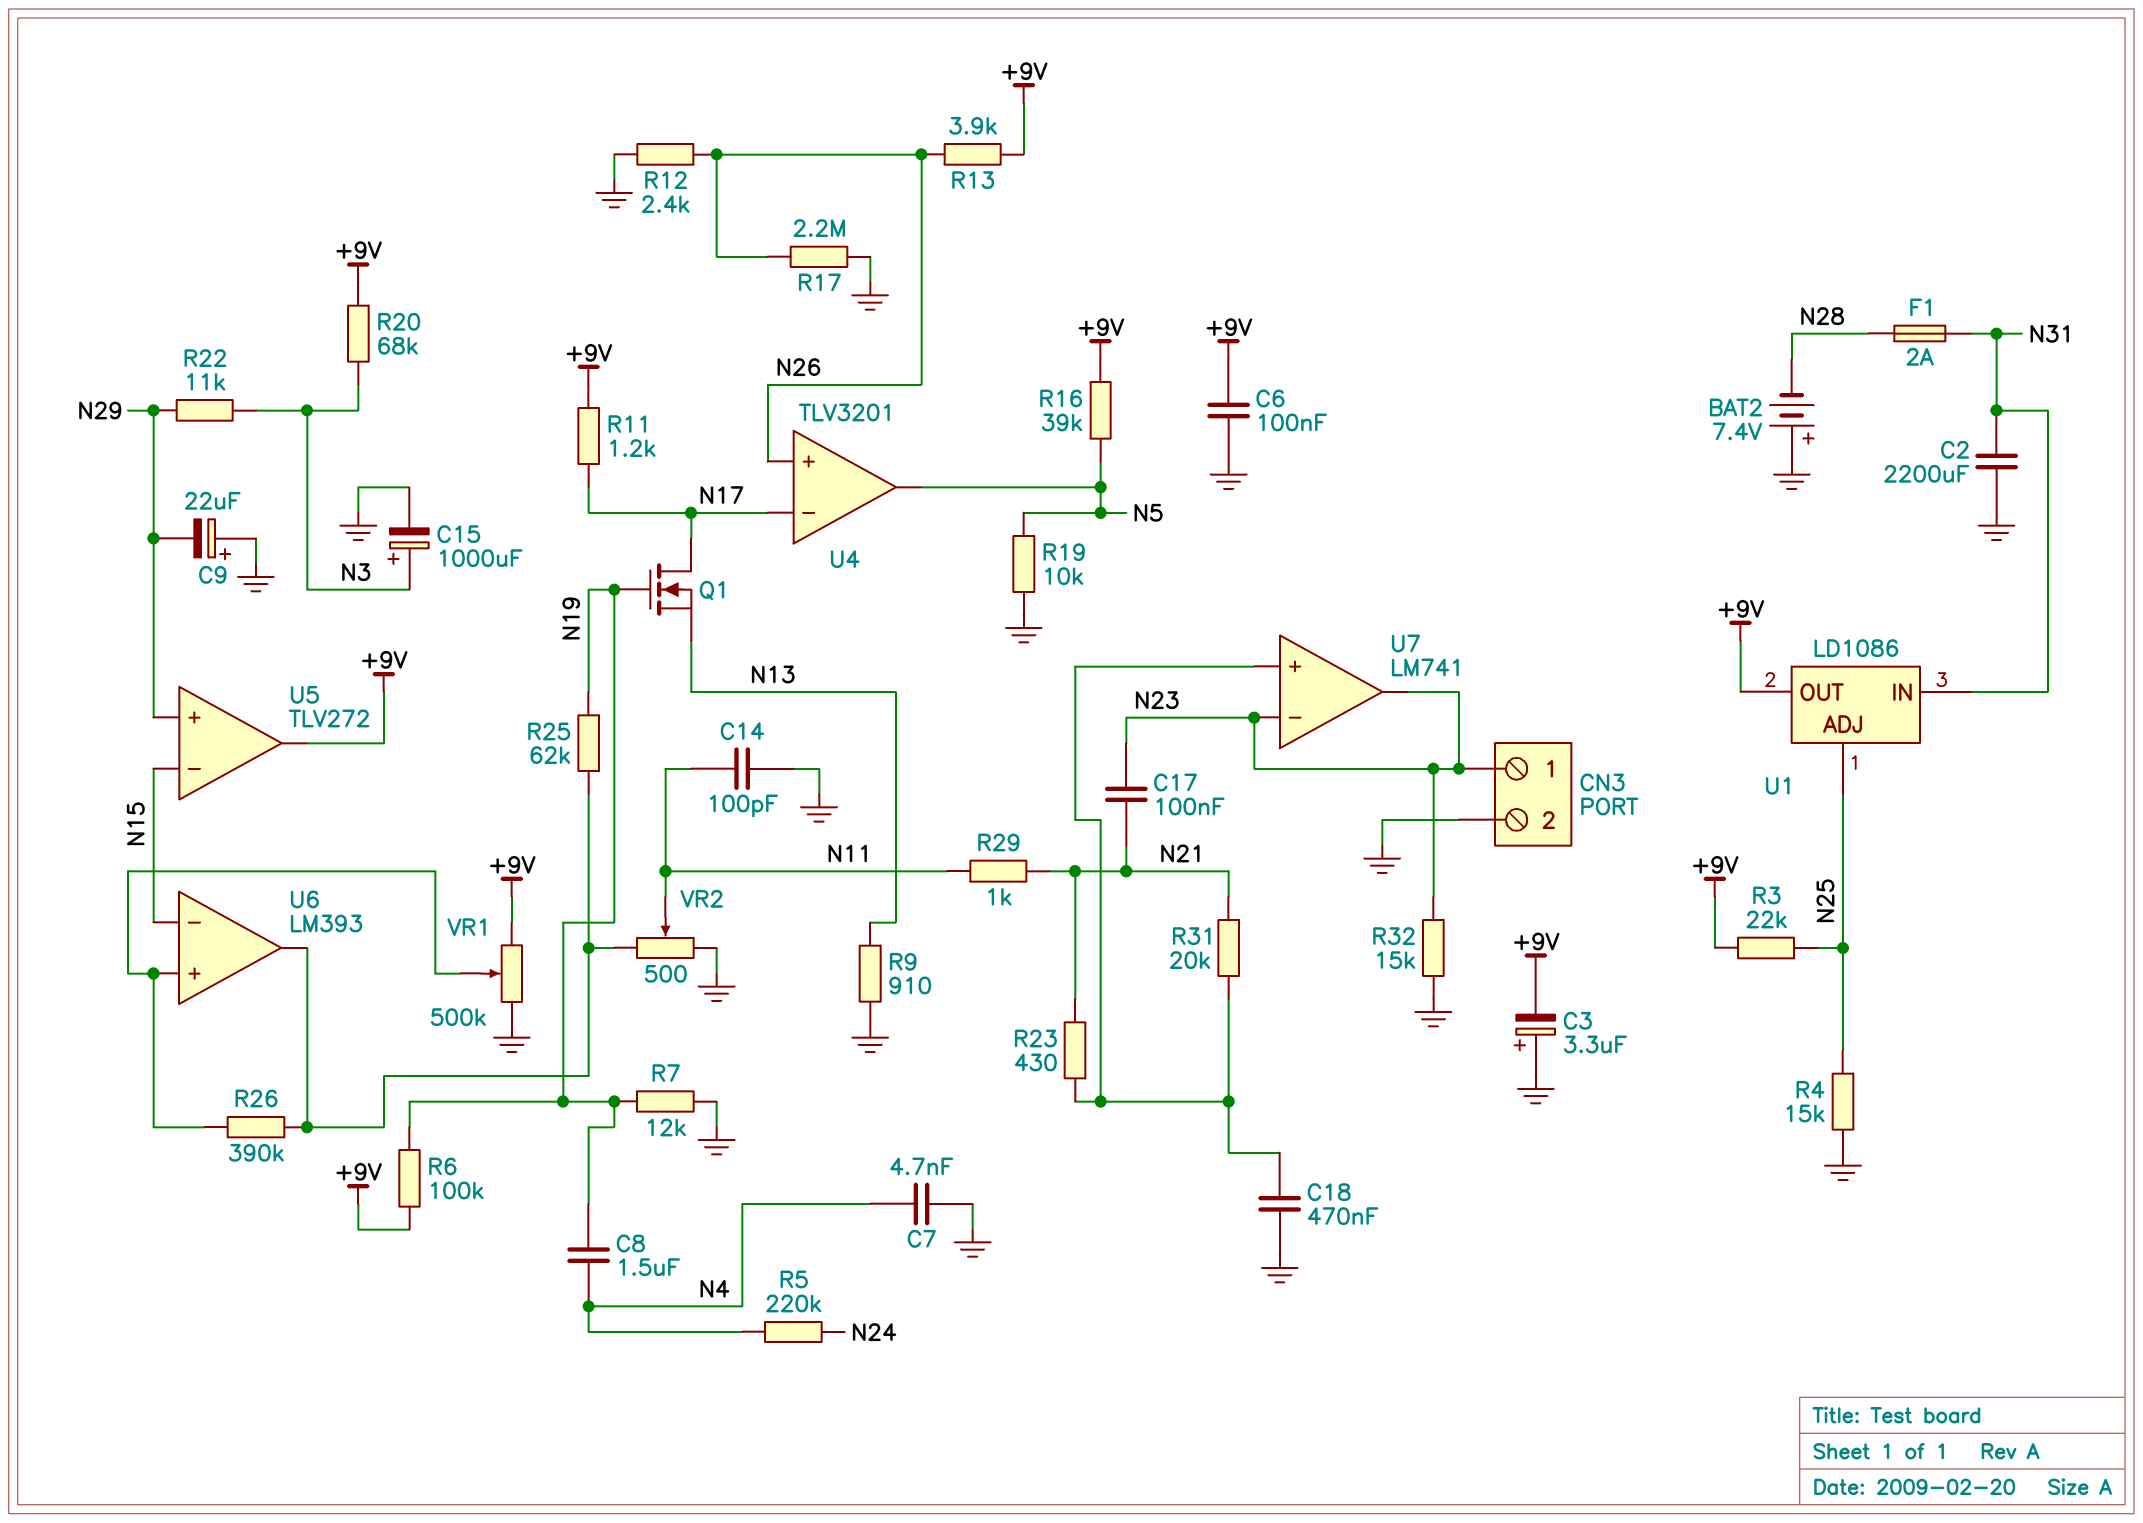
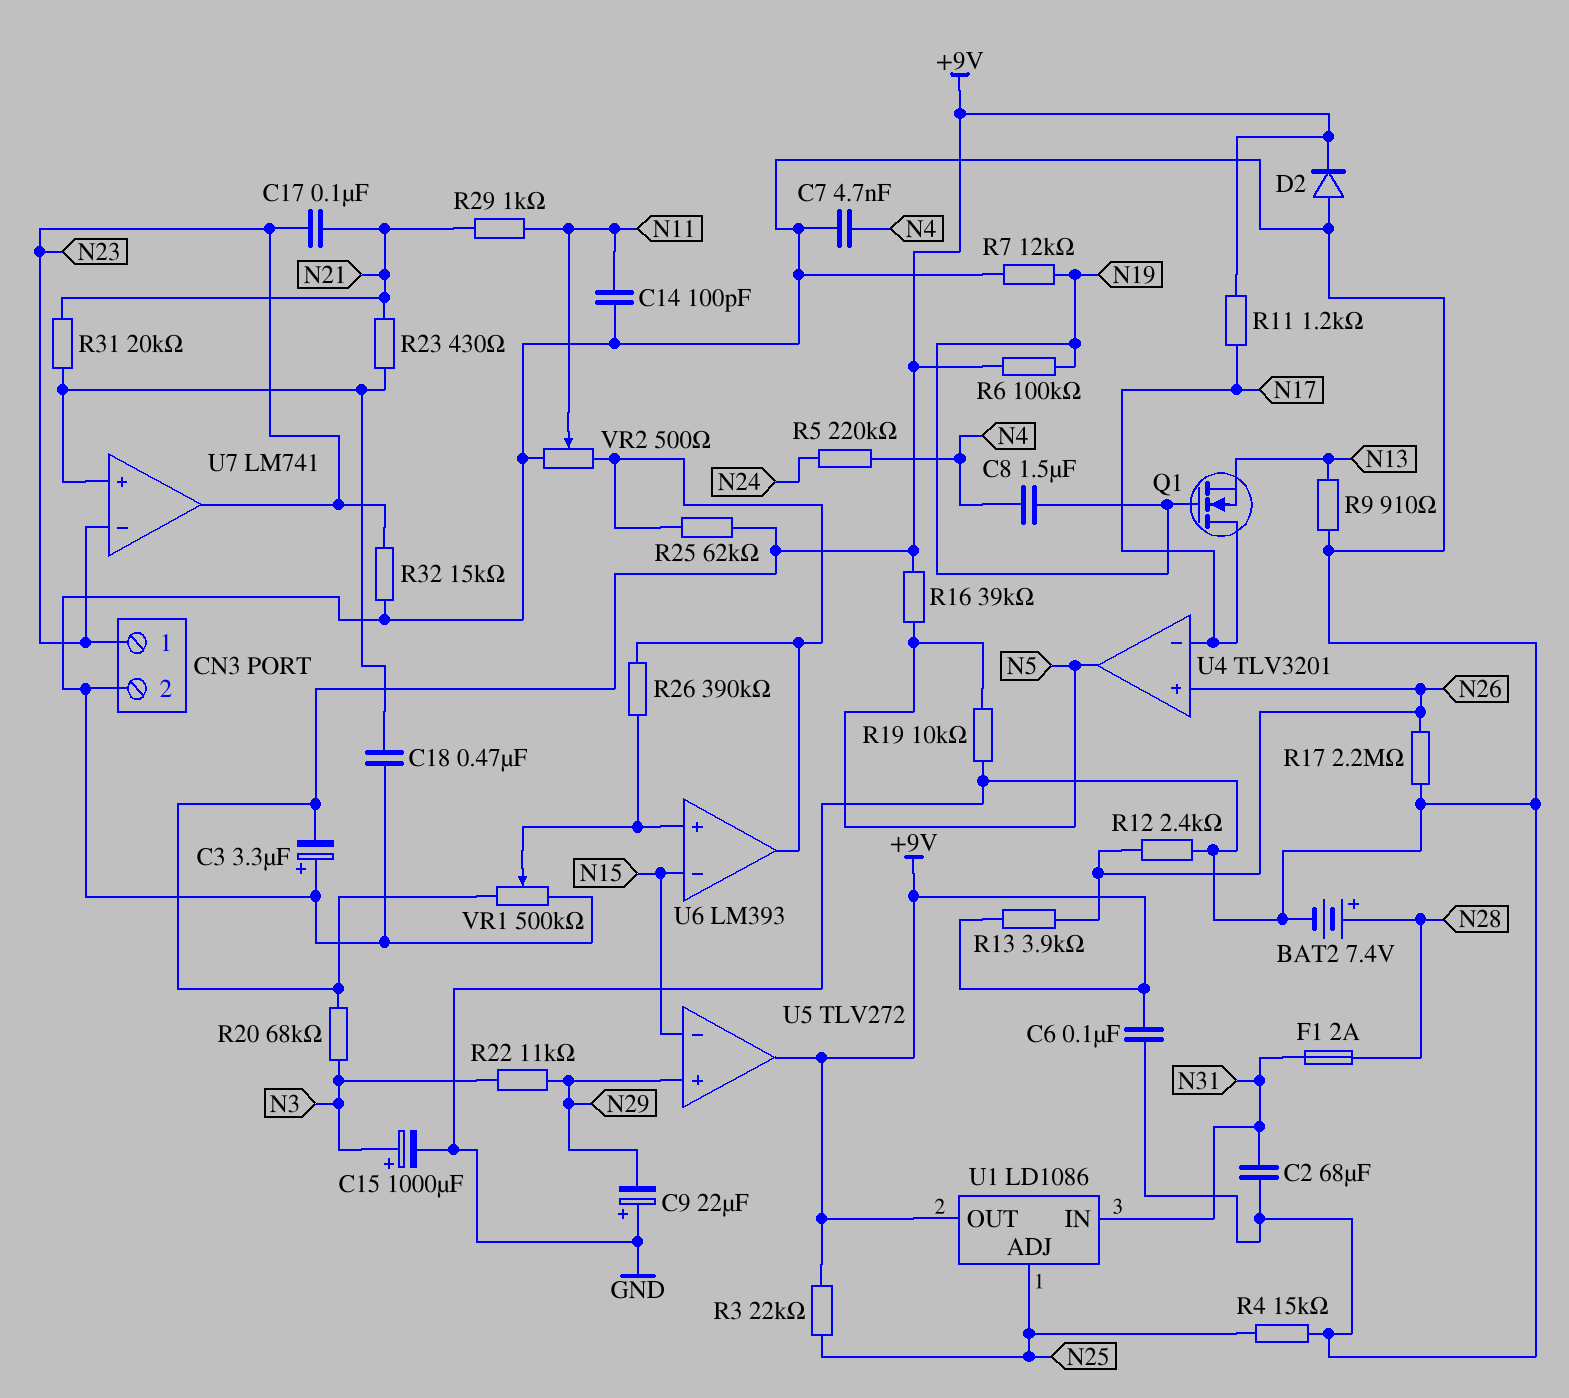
BAT2: 7.4V (plus GND, minus N28) -> 7.4V (plus N28, minus GND)
C2: 2200uF (GND, N31) -> 68uF (GND, N31)
D2: none -> diode (A GND, K +9V)
R25: 62k (N19, U6/out) -> 62k (+9V, U6/out)

